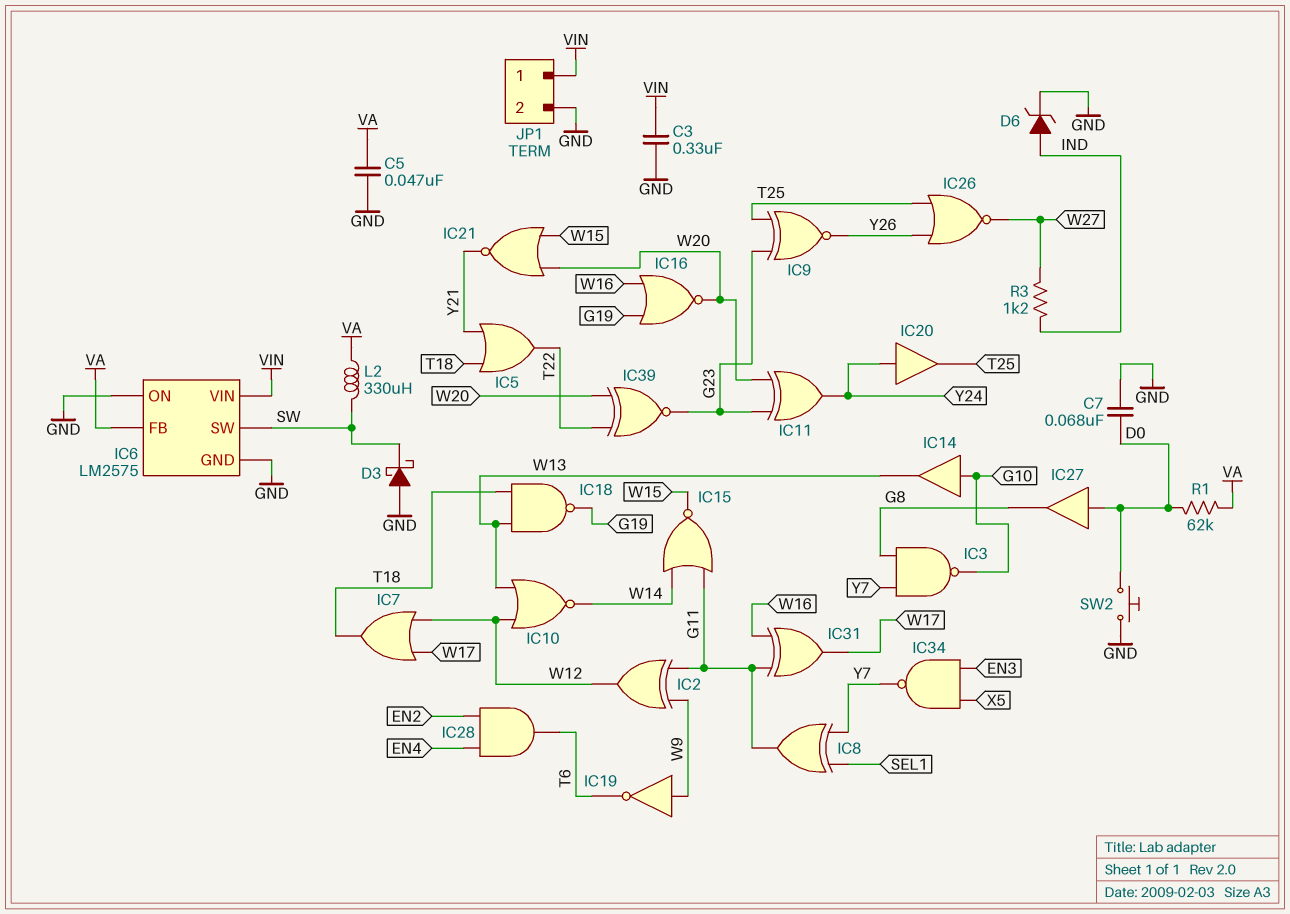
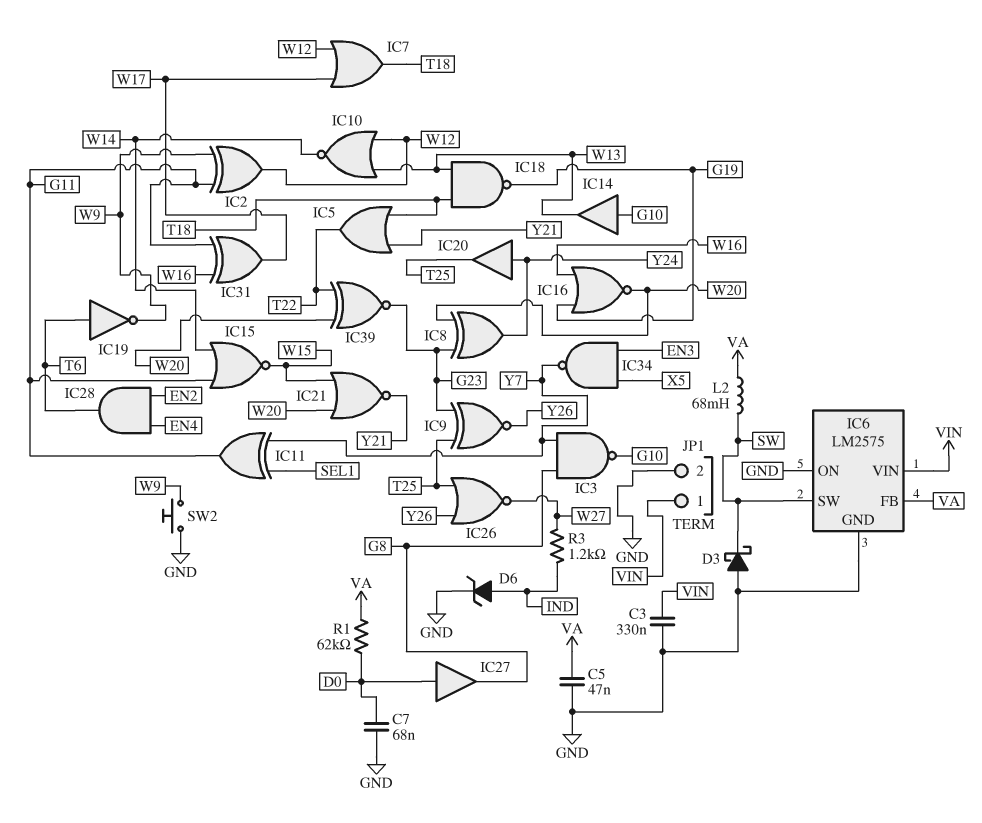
IC8: XOR (in SEL1, in Y7, out G11) -> XOR (in G23, in W20, out Y24)
IC11: XOR (in G23, in W20, out Y24) -> XOR (in SEL1, in Y7, out G11)
IC19: NOT (in W9, out T6) -> NOT (in T6, out W9)
L2: 330uH (SW, VA) -> 68mH (SW, VA)
SW2: button (D0, GND) -> button (GND, W9)

